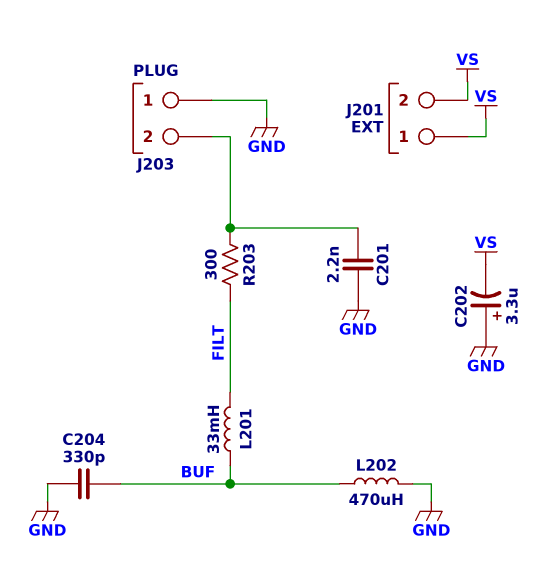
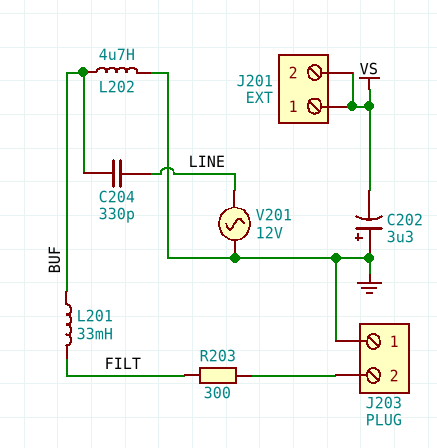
C201: 2.2nF (GND, J203/2) -> none
C204: 330pF (BUF, GND) -> 330pF (BUF, LINE)
L202: 470uH (BUF, GND) -> 4.7uH (BUF, GND)
V201: none -> AC 12V (GND, LINE)

